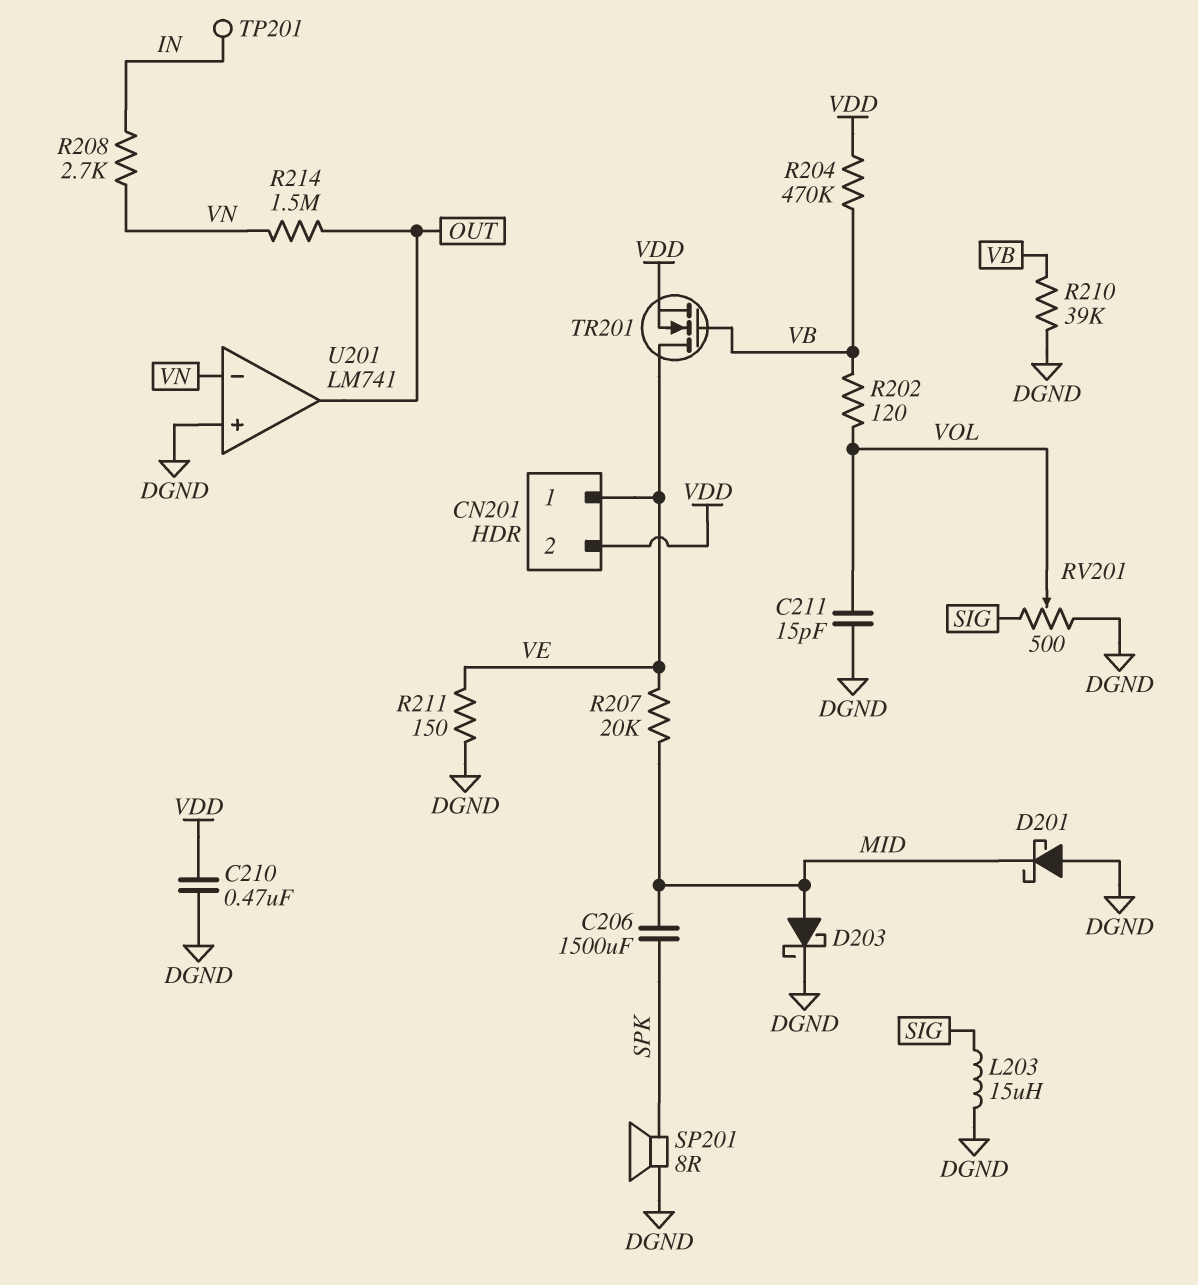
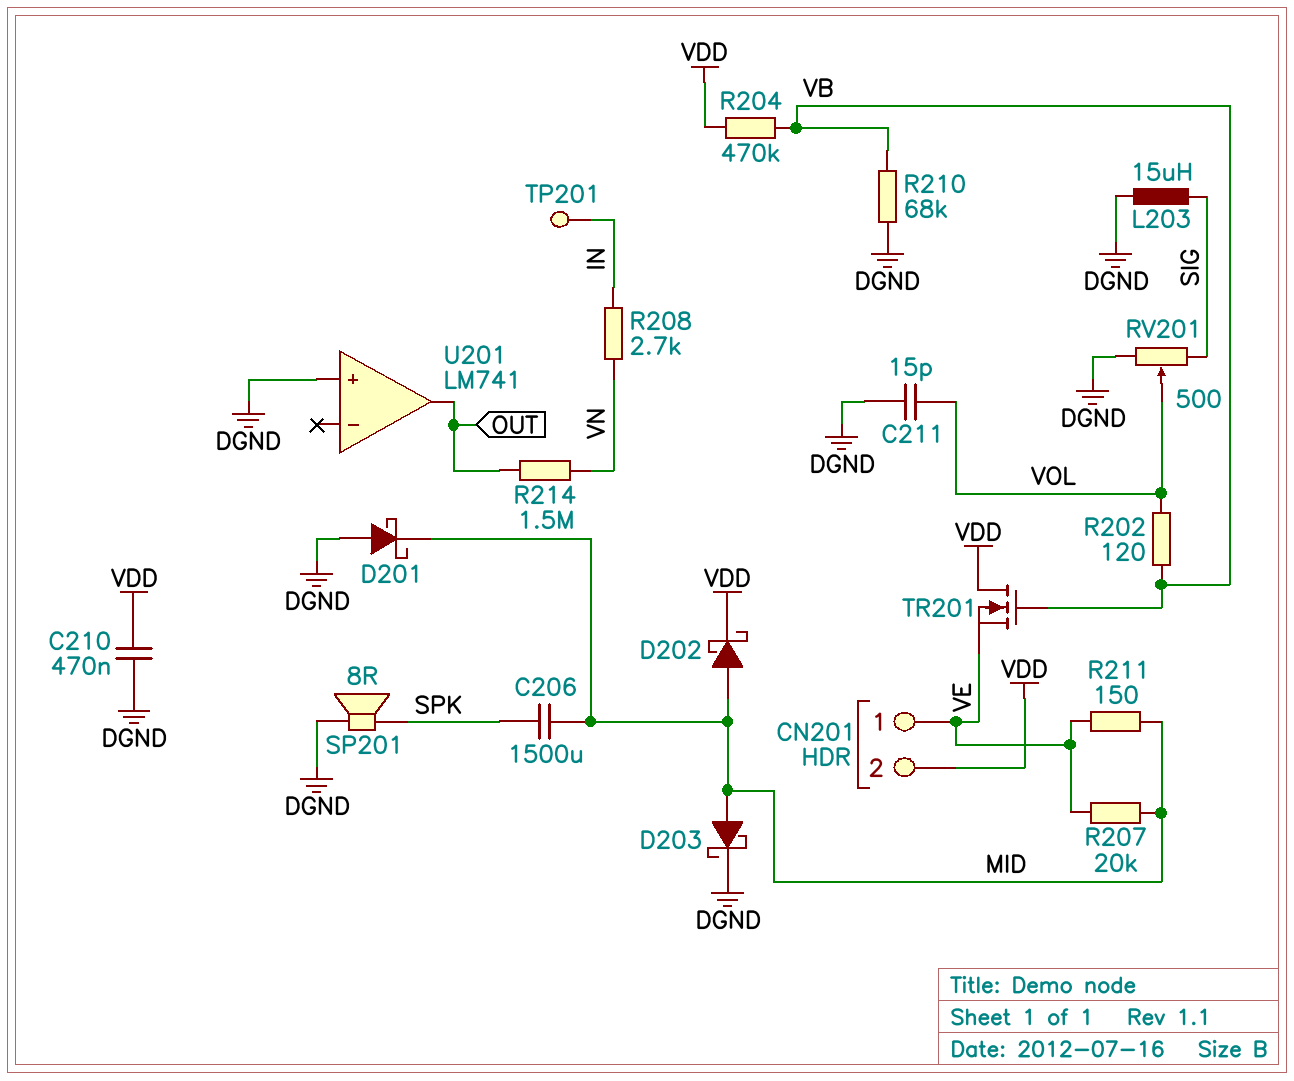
D202: none -> schottky (A MID, K VDD)
R210: 39k (DGND, VB) -> 68k (DGND, VB)
R211: 150 (DGND, VE) -> 150 (MID, VE)
TR201: NMOS (G VB, D VE, S VDD) -> NMOS (G VB, D VDD, S VE)
U201 pin in-: VN -> none

